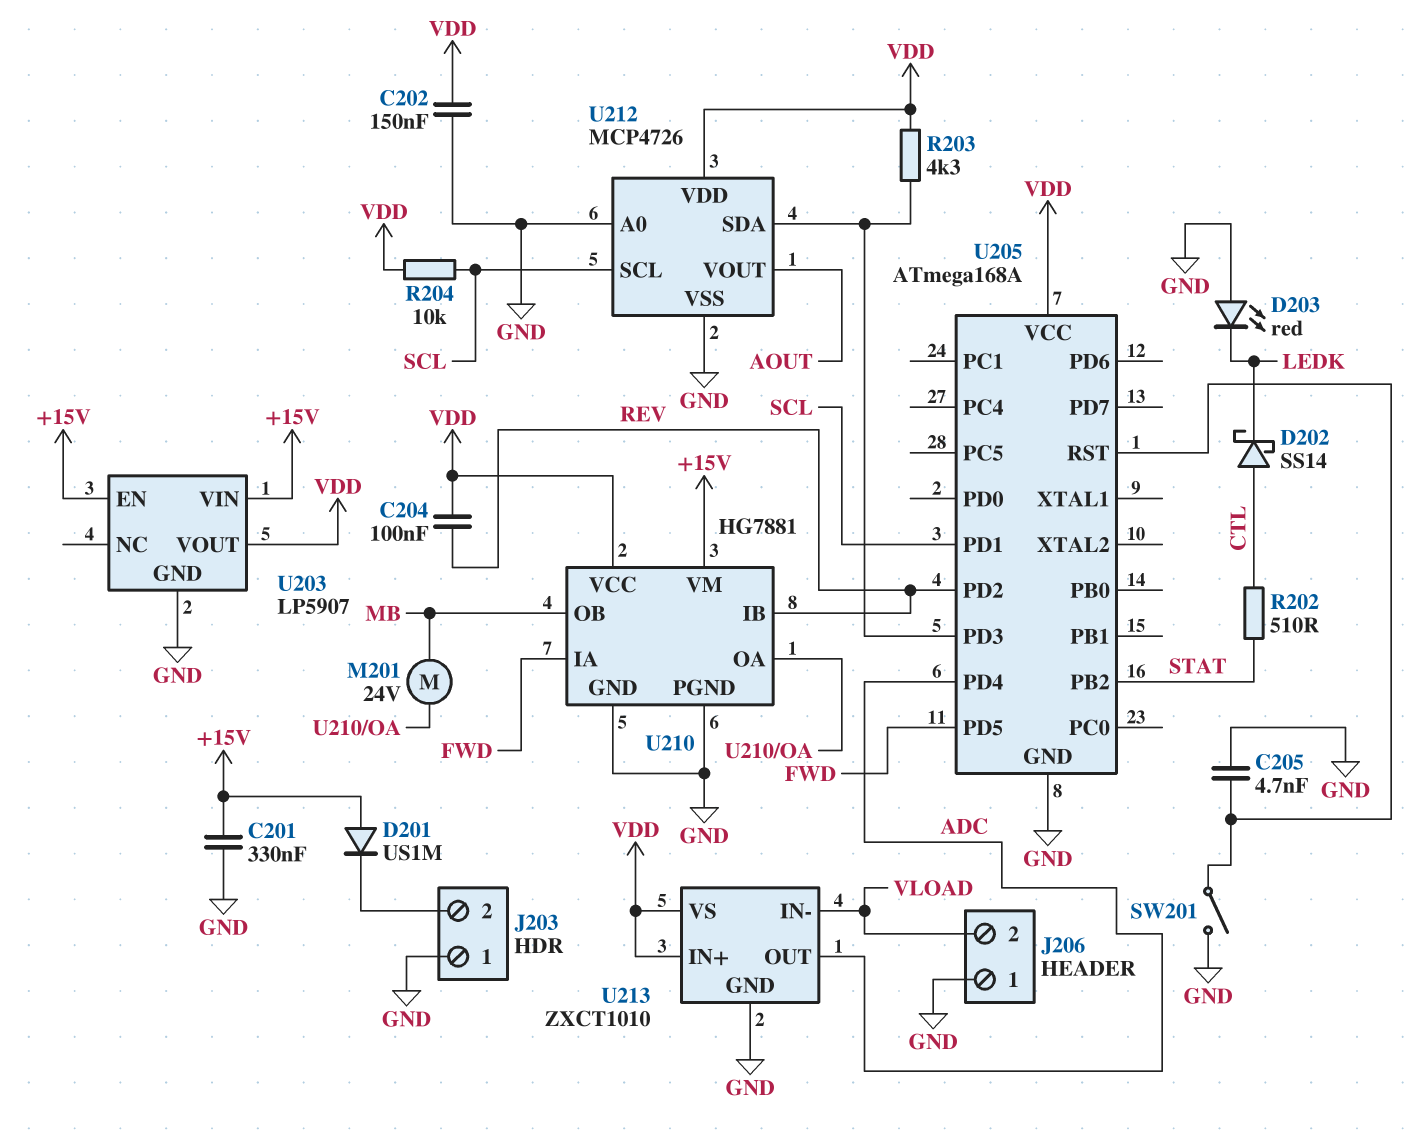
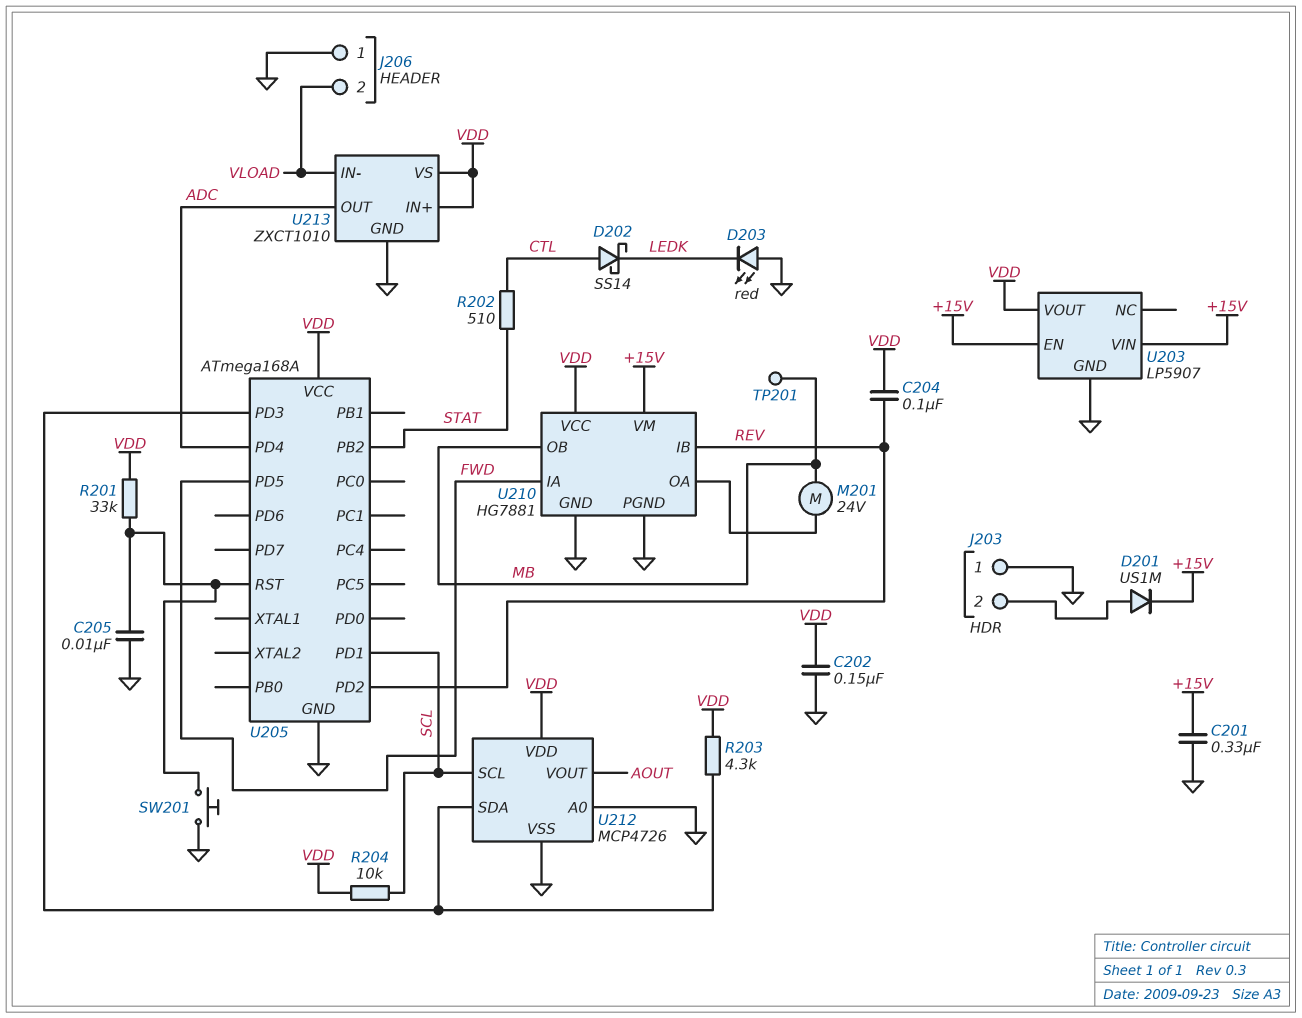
C205: 4.7nF (GND, U205/RST) -> 10nF (GND, U205/RST)
D201: diode US1M (A +15V, K J203/2) -> diode US1M (A J203/2, K +15V)
R201: none -> 33k (U205/RST, VDD)
SW201: switch (GND, U205/RST) -> button (GND, U205/RST)
TP201: none -> test point (MB)

